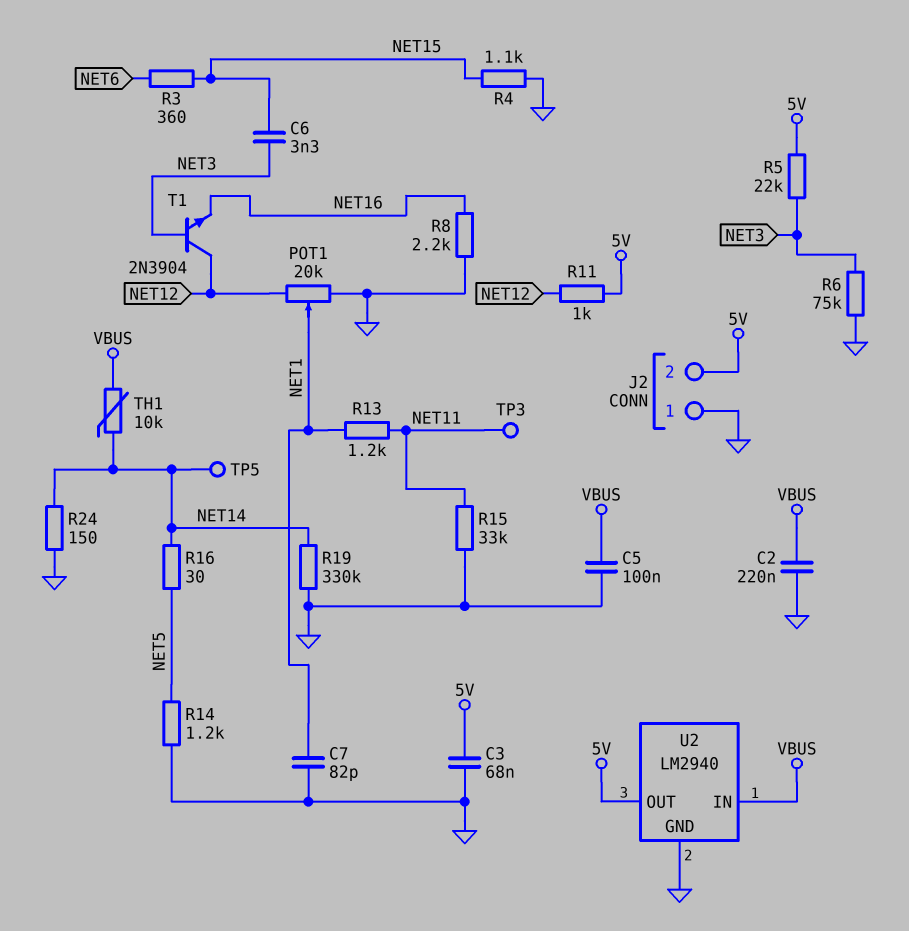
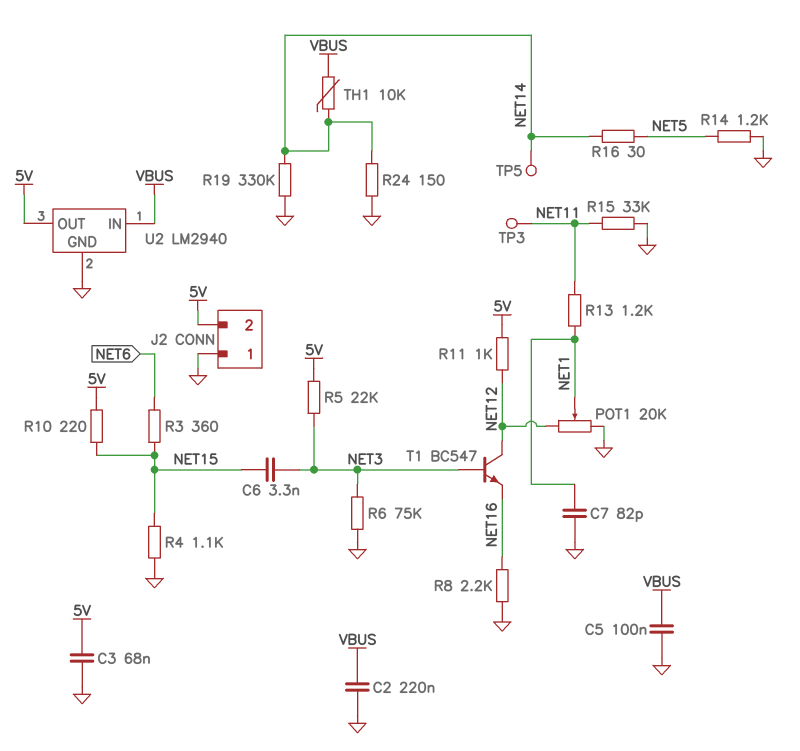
R10: none -> 220 (5V, NET15)
T1: NPN 2N3904 (B NET3, C NET12, E NET16) -> NPN BC547 (B NET3, C NET12, E NET16)

